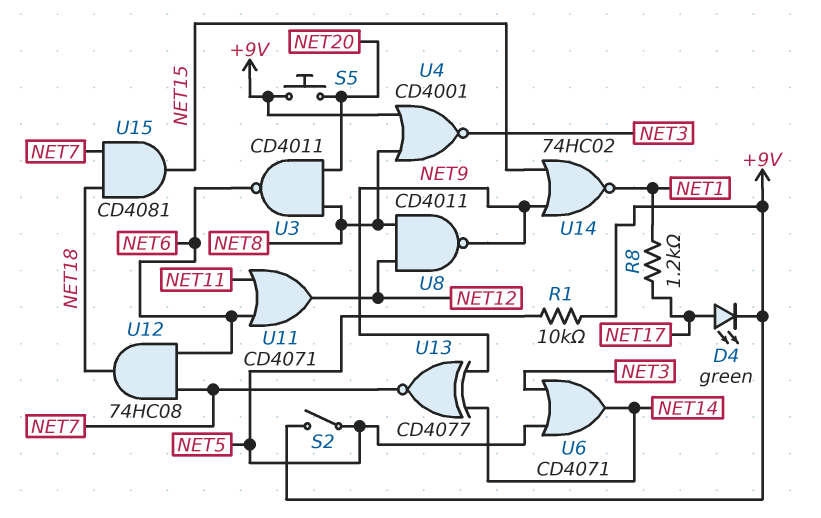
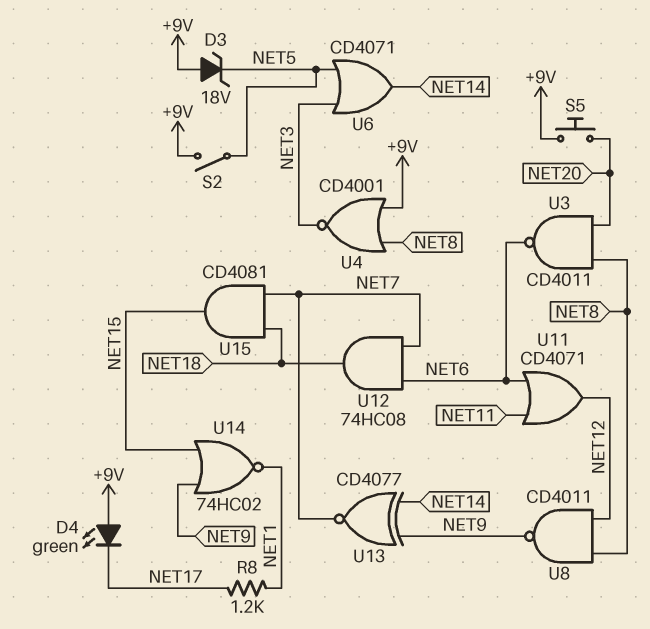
D3: none -> zener 18V (A +9V, K NET5)
D4: LED green (A NET17, K +9V) -> LED green (A +9V, K NET17)
R1: 10k (+9V, NET5) -> none

